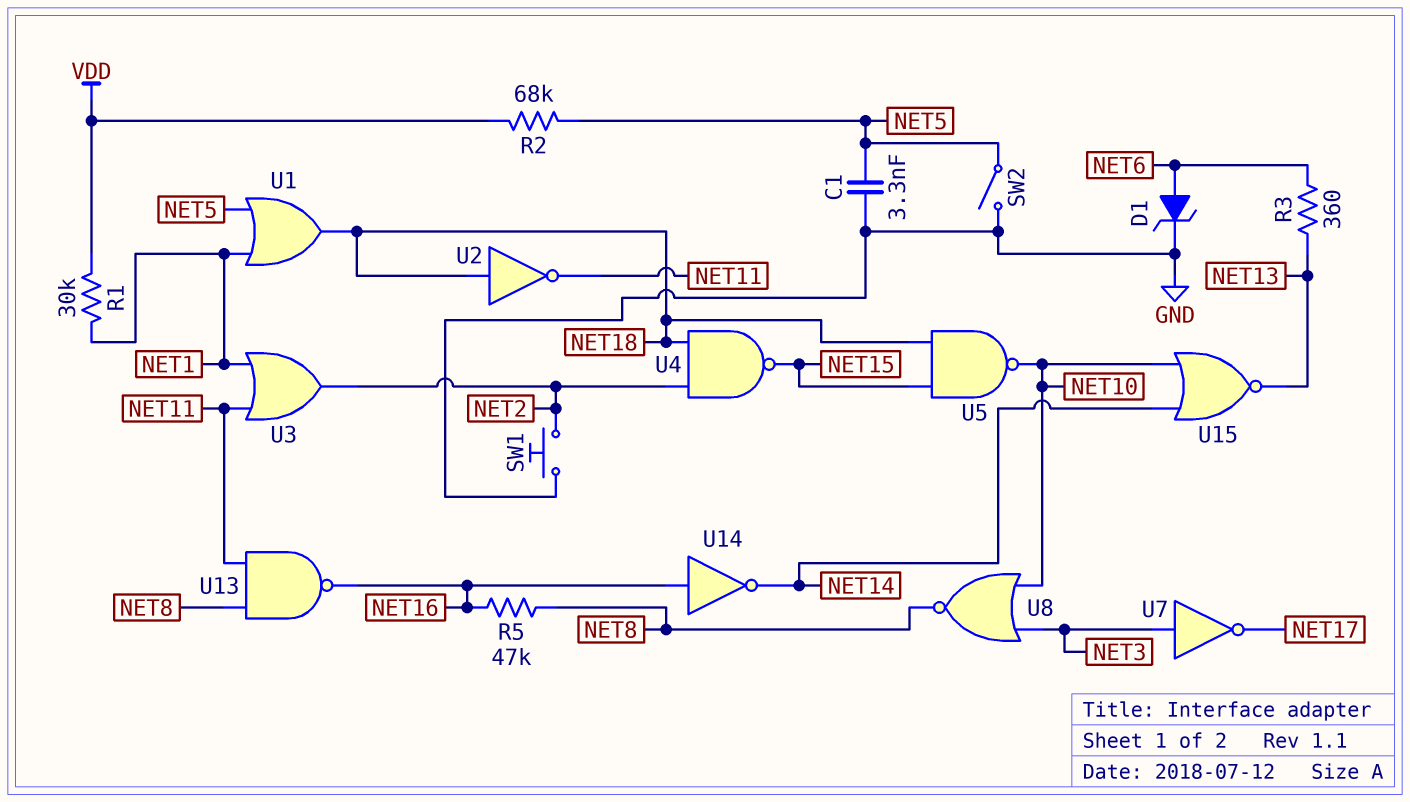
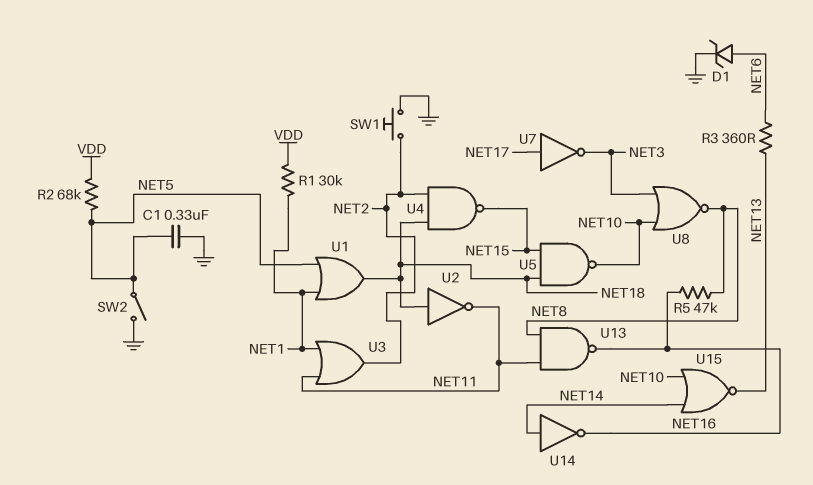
C1: 3.3nF (GND, NET5) -> 330nF (GND, NET5)
U7: NOT (in NET3, out NET17) -> NOT (in NET17, out NET3)
U14: NOT (in NET16, out NET14) -> NOT (in NET14, out NET16)

